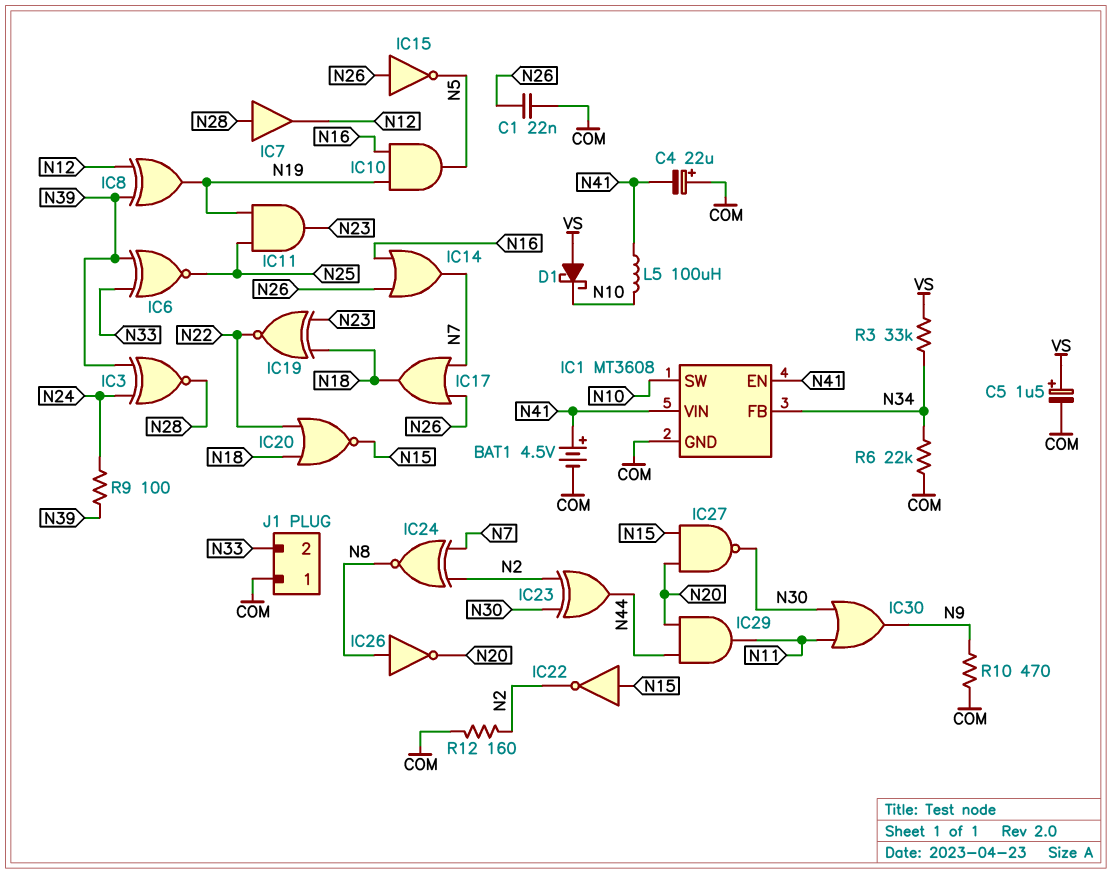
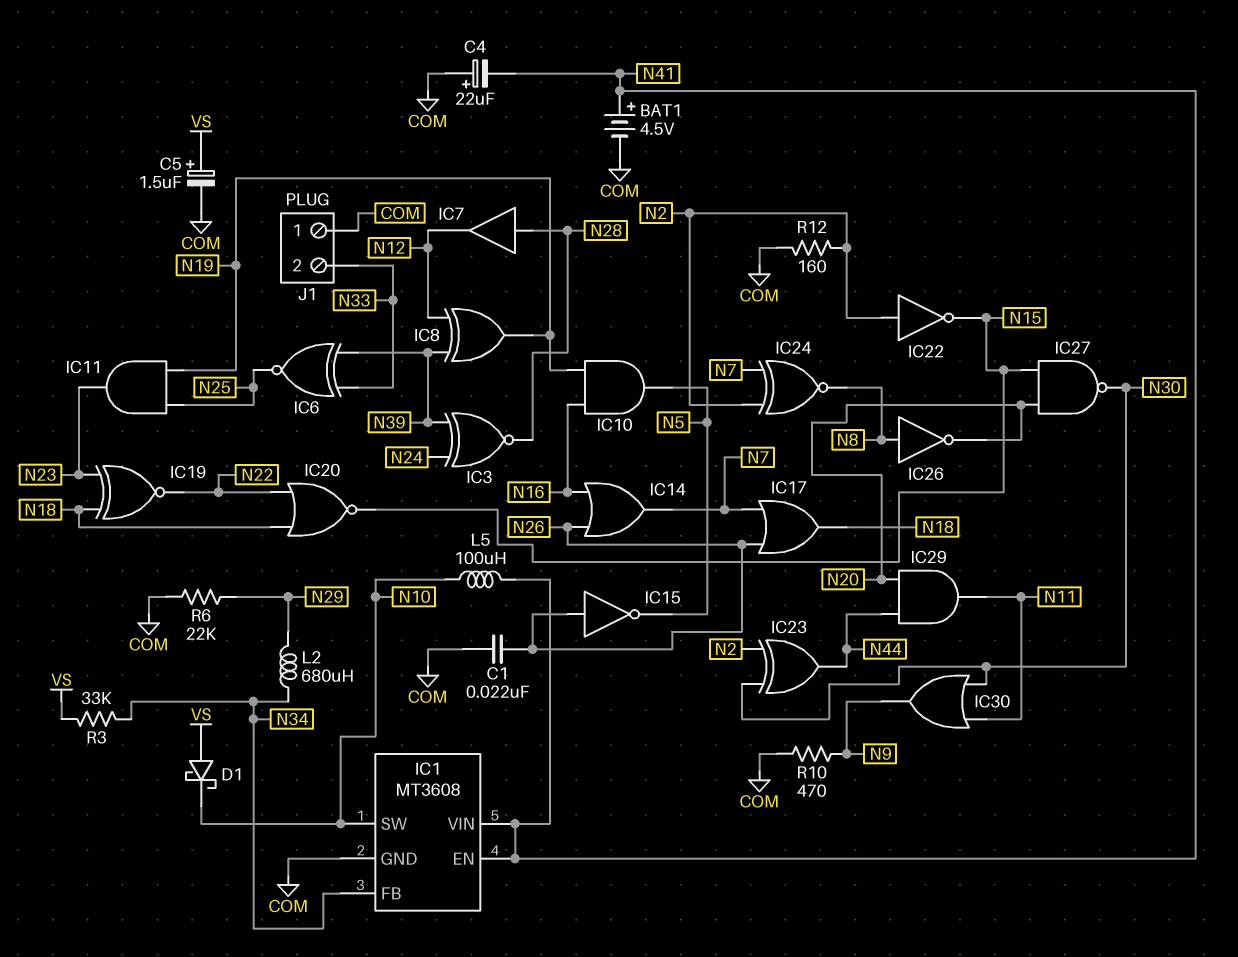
IC22: NOT (in N15, out N2) -> NOT (in N2, out N15)
L2: none -> 680uH (N29, N34)
R6: 22k (COM, N34) -> 22k (COM, N29)
R9: 100 (N24, N39) -> none

